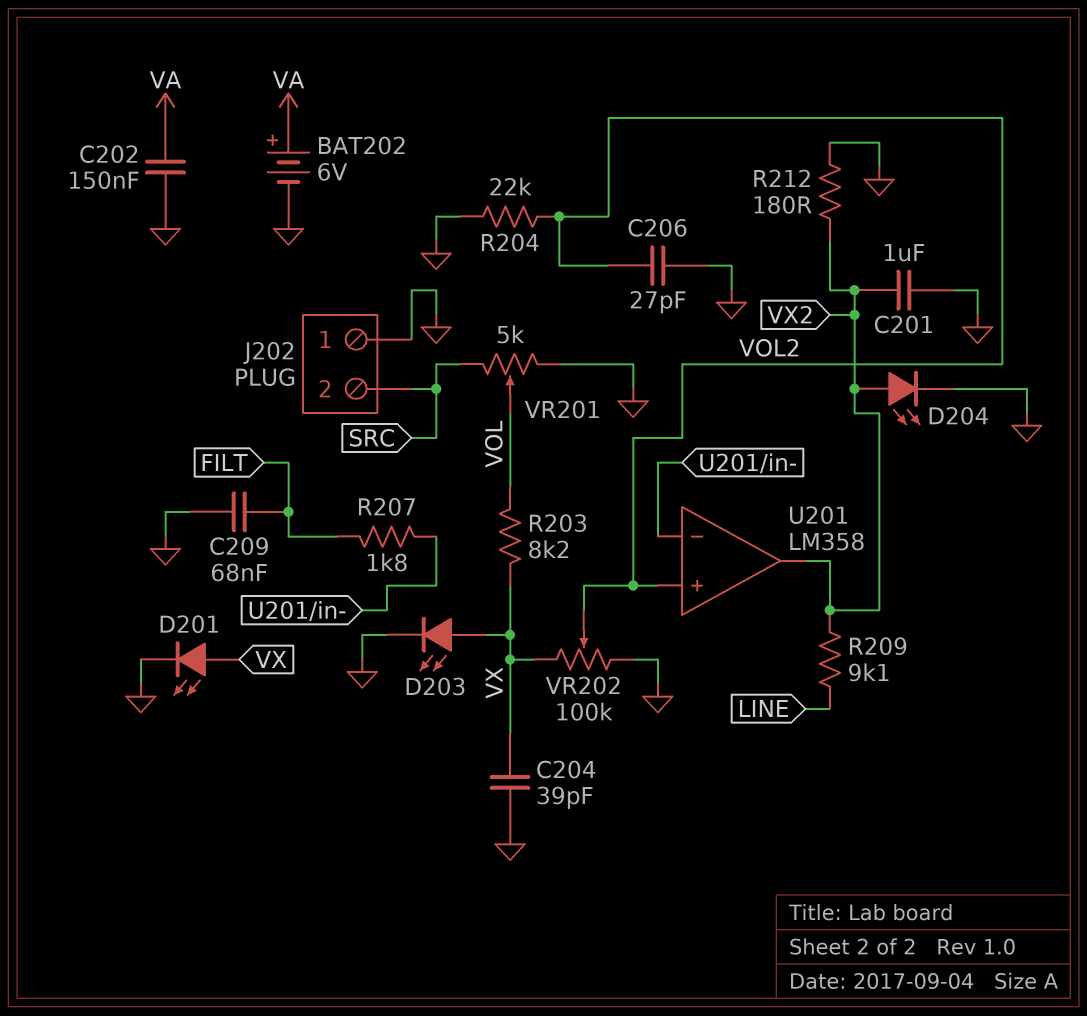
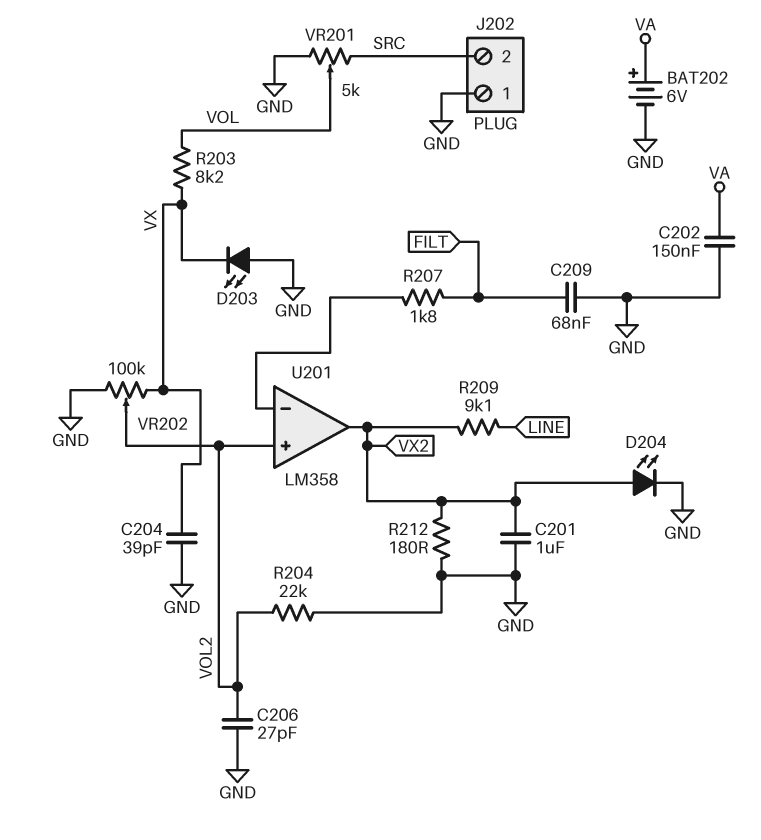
D201: LED (A VX, K GND) -> none
D203: LED (A VX, K GND) -> LED (A GND, K VX)

